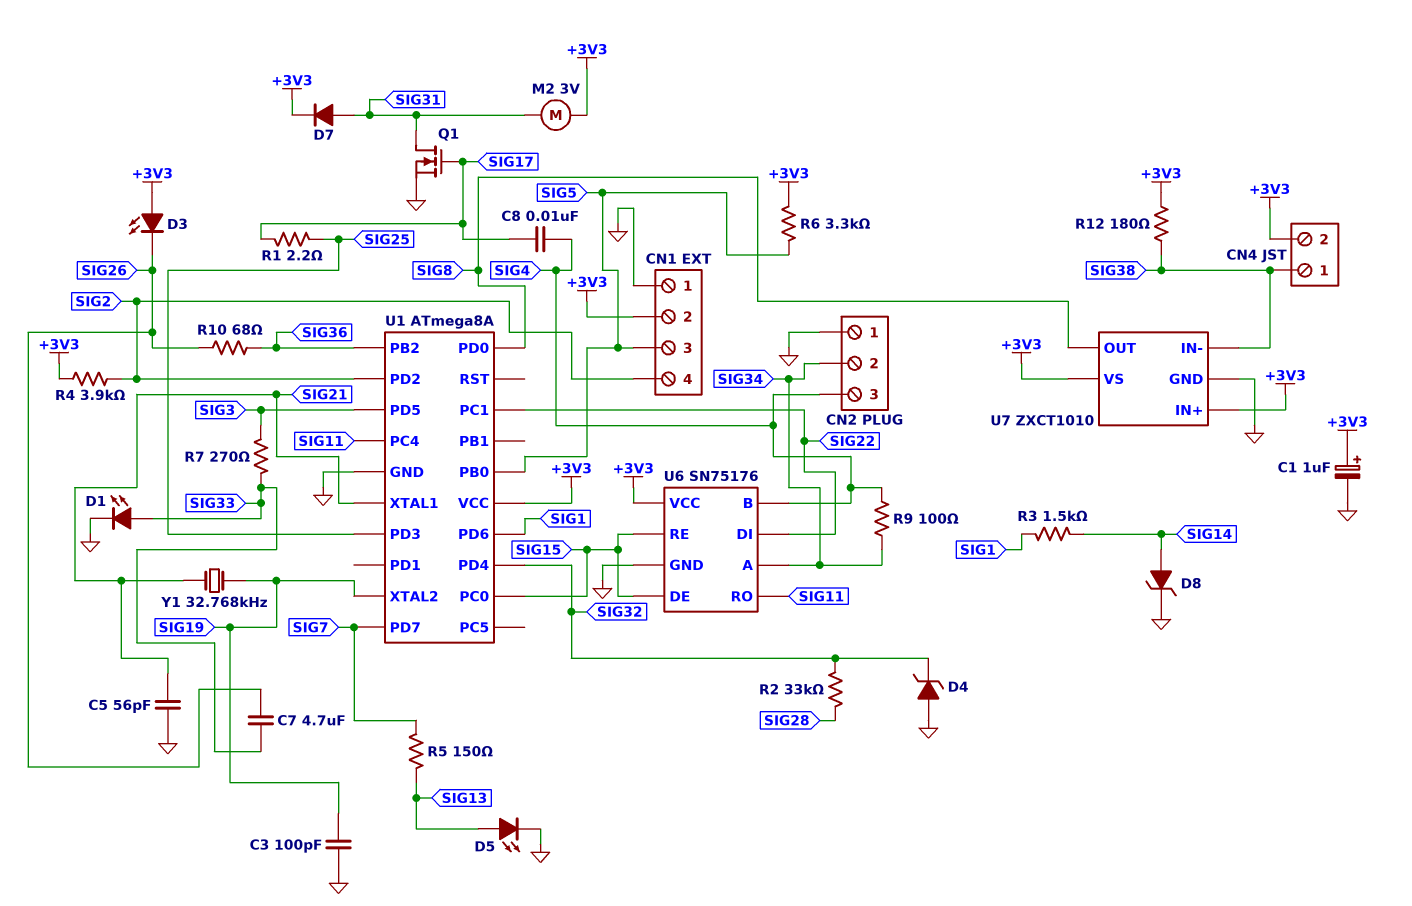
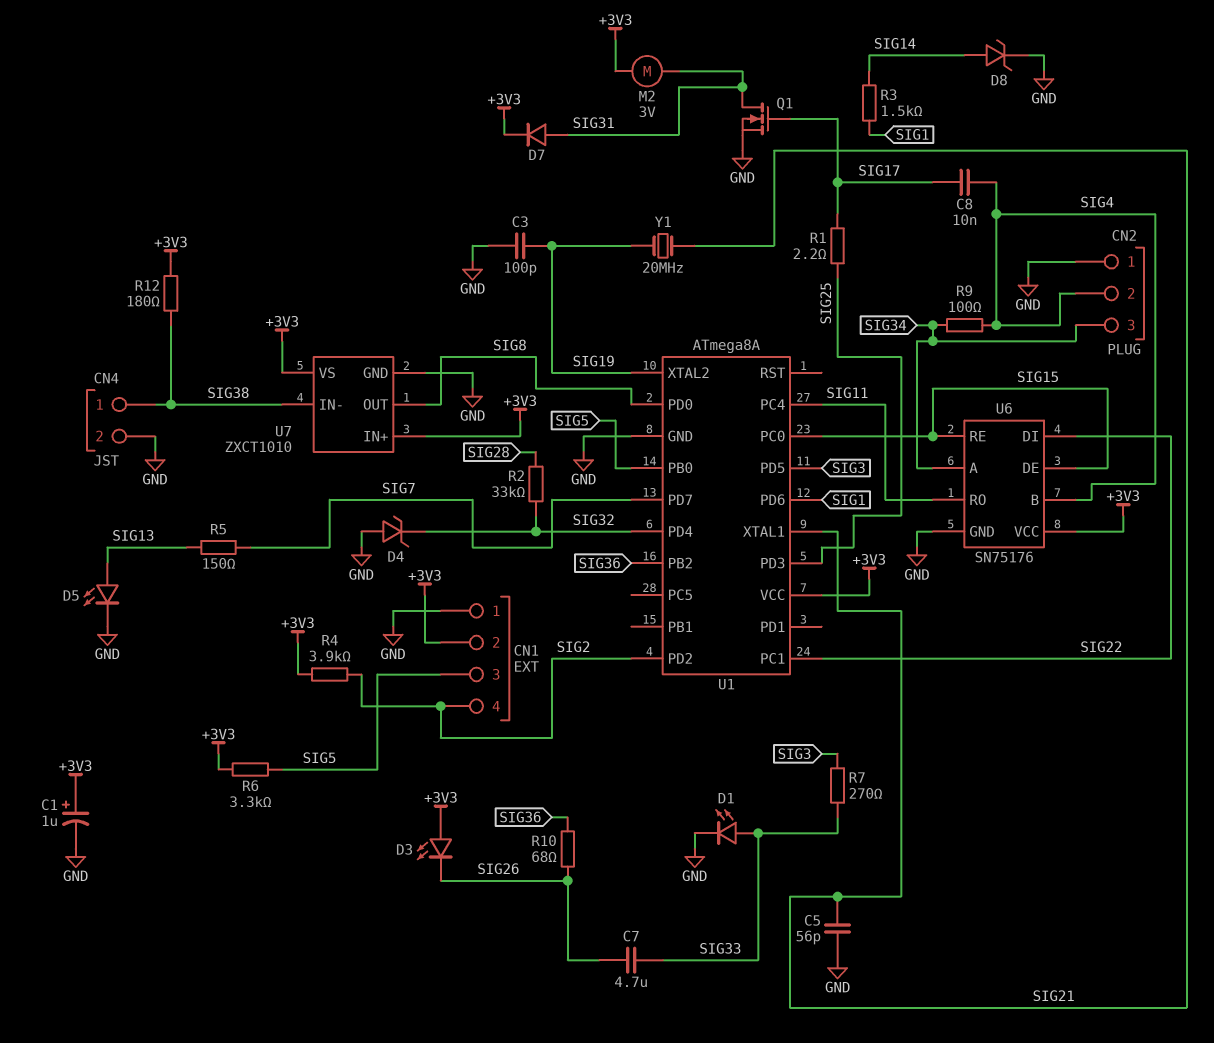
CN2 pin 2: SIG34 -> SIG4
CN2 pin 3: SIG4 -> SIG34
CN4 pin 2: +3V3 -> GND
Y1: 32.768kHz (SIG19, SIG21) -> 20MHz (SIG19, SIG21)

